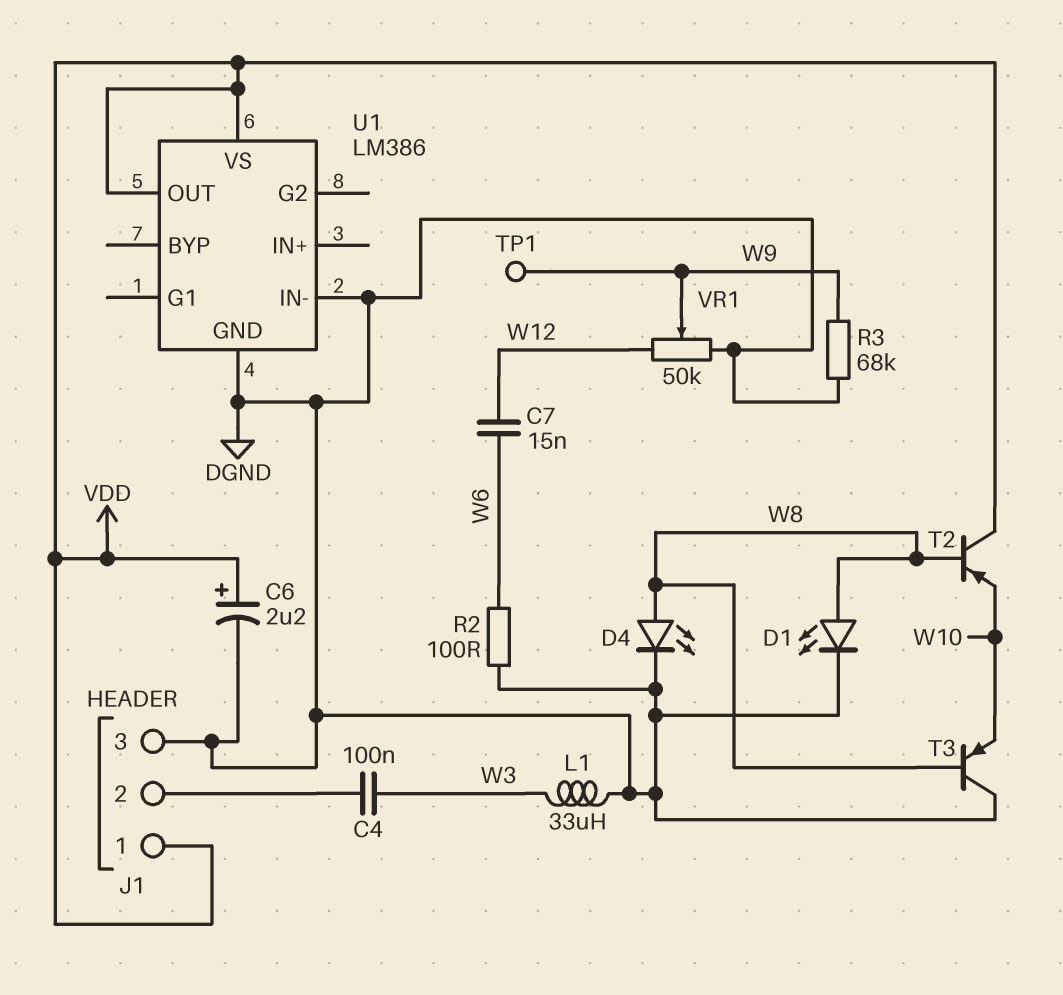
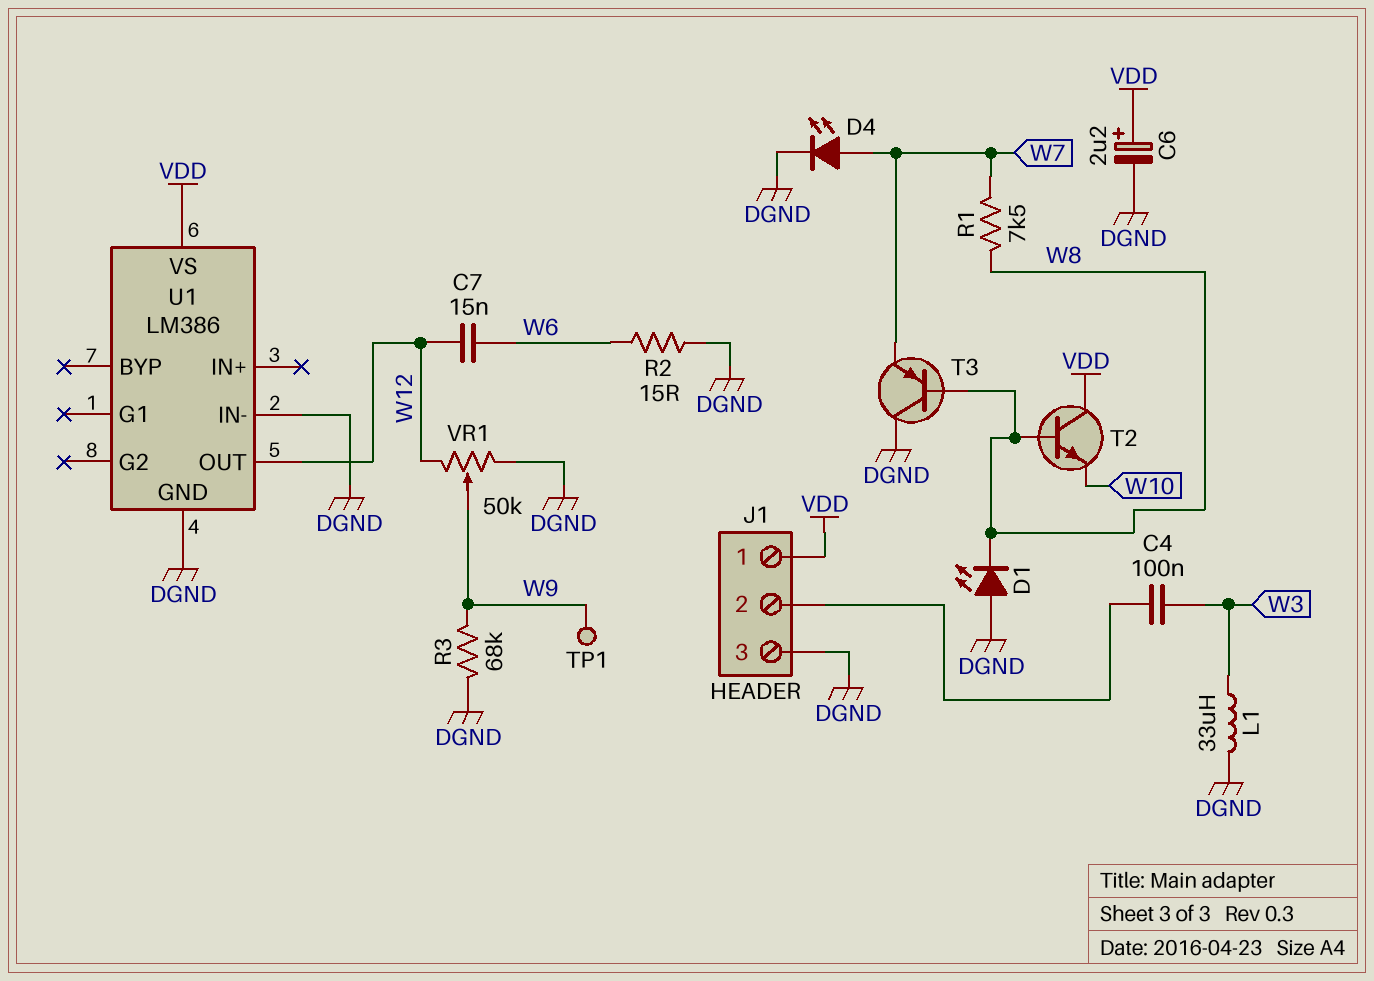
D1: LED (A W8, K DGND) -> LED (A DGND, K W8)
D4: LED (A W8, K DGND) -> LED (A W7, K DGND)
R1: none -> 7.5k (W7, W8)
R2: 100 (DGND, W6) -> 15 (DGND, W6)
T2: PNP (B W8, C VDD, E W10) -> NPN (B W8, C VDD, E W10)
T3: PNP (B W8, C DGND, E W10) -> PNP (B W8, C DGND, E W7)
U1 pin OUT: VDD -> W12

